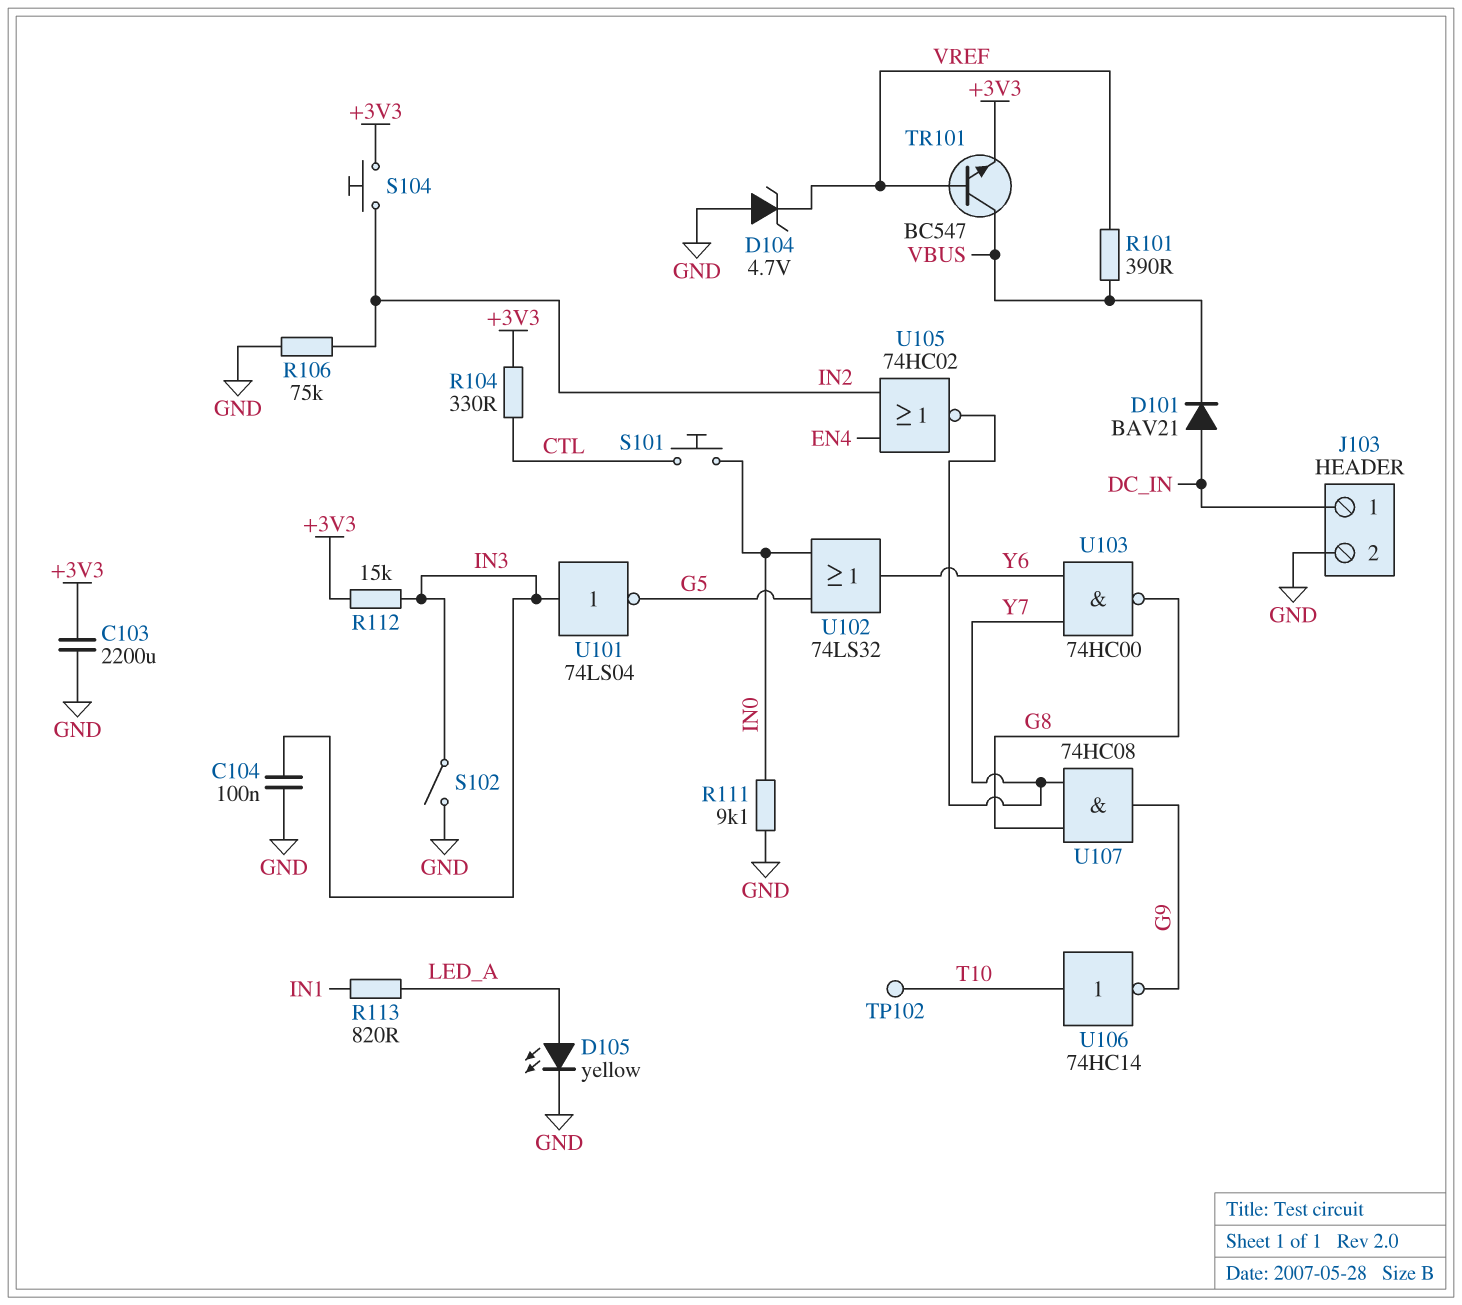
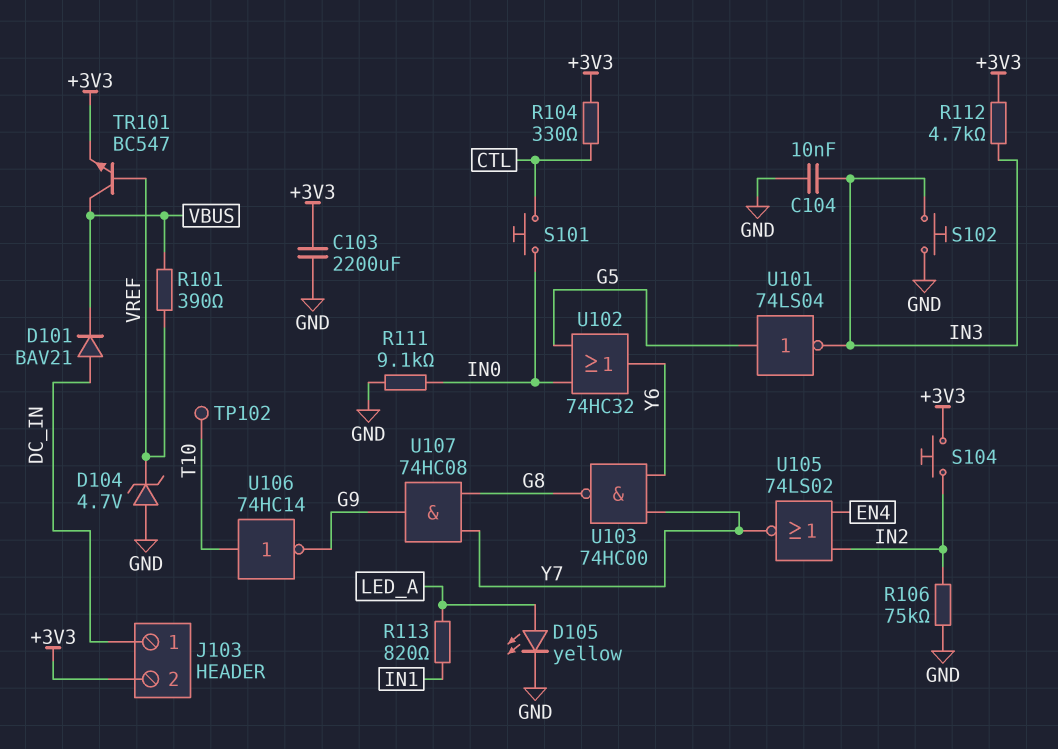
C104: 100nF (GND, IN3) -> 10nF (GND, IN3)
J103 pin 2: GND -> +3V3
R112: 15k (+3V3, IN3) -> 4.7k (+3V3, IN3)
S102: switch (GND, IN3) -> button (GND, IN3)
U101: NOT 74LS04 (in IN3, out G5) -> NOT 74LS04 (in G5, out IN3)
U102: OR 74LS32 (in G5, in IN0, out Y6) -> OR 74HC32 (in G5, in IN0, out Y6)
U105: NOR 74HC02 (in EN4, in IN2, out Y7) -> NOR 74LS02 (in EN4, in IN2, out Y7)

